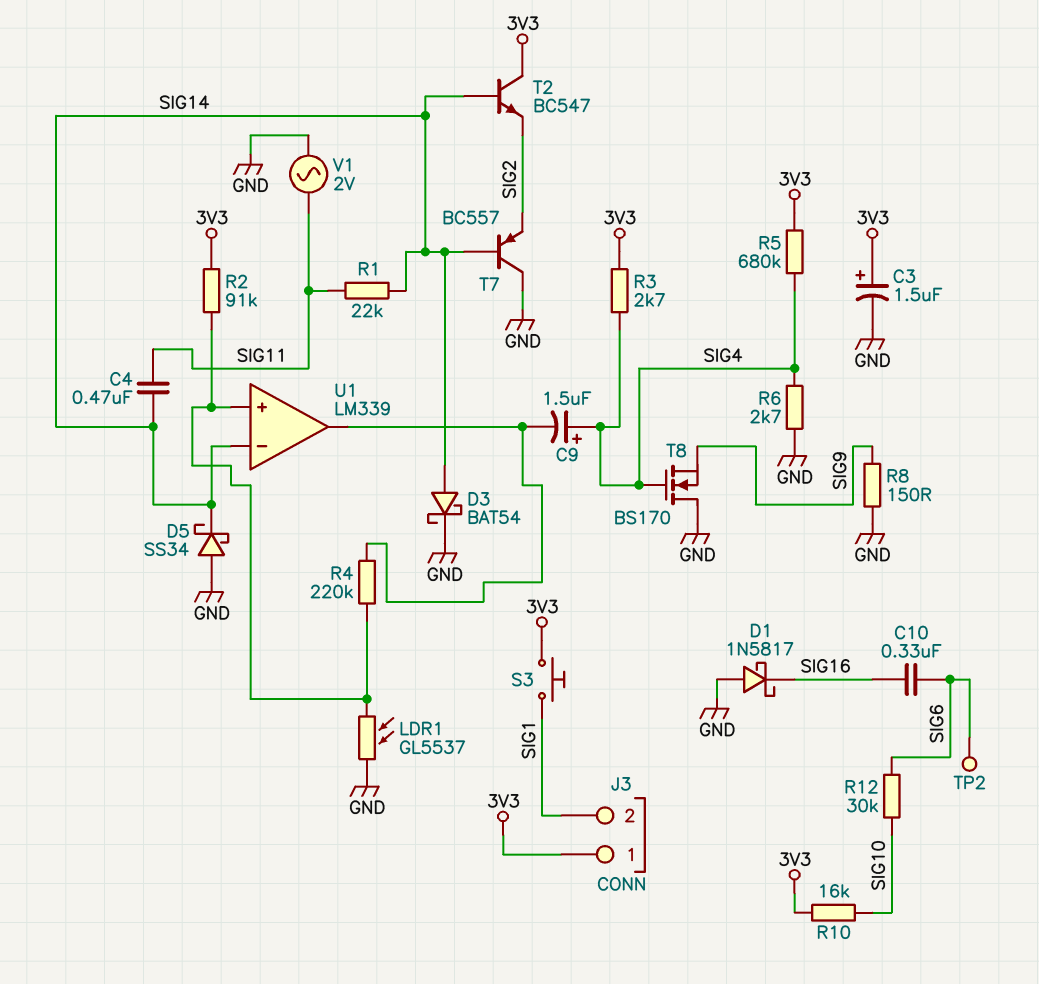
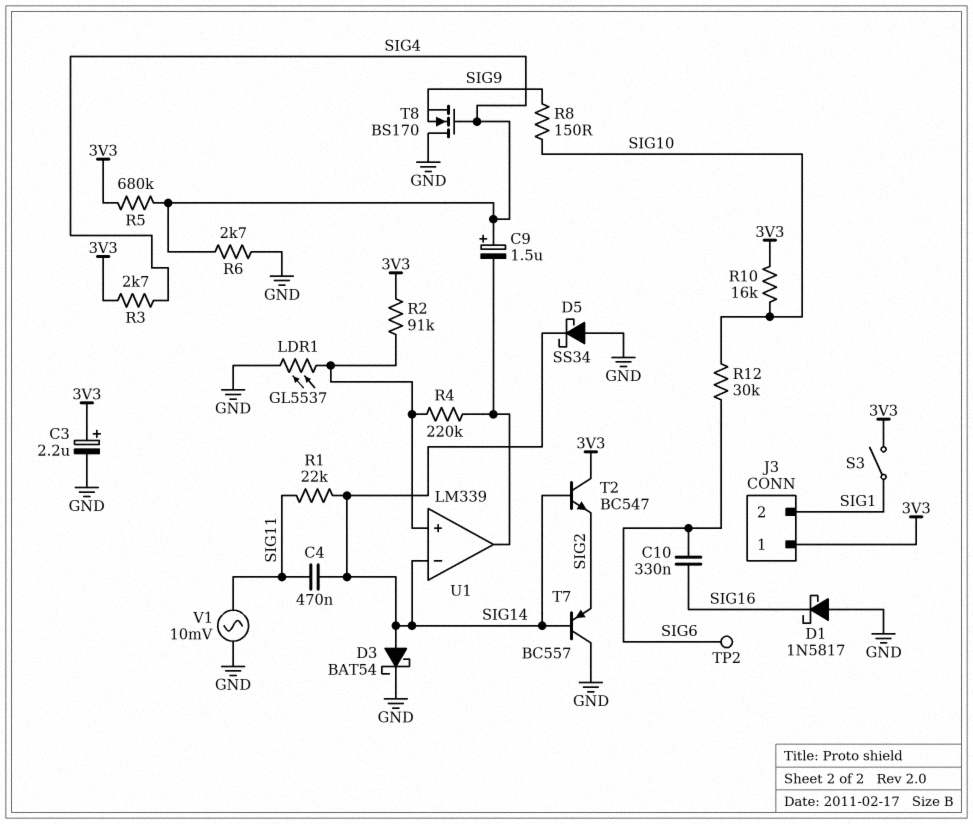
C3: 1.5uF (plus 3V3, minus GND) -> 2.2uF (plus 3V3, minus GND)
R8: 150 (GND, SIG9) -> 150 (SIG9, SIG10)
S3: button (3V3, SIG1) -> switch (3V3, SIG1)
V1: AC 2V (GND, SIG11) -> AC 10mV (GND, SIG11)

